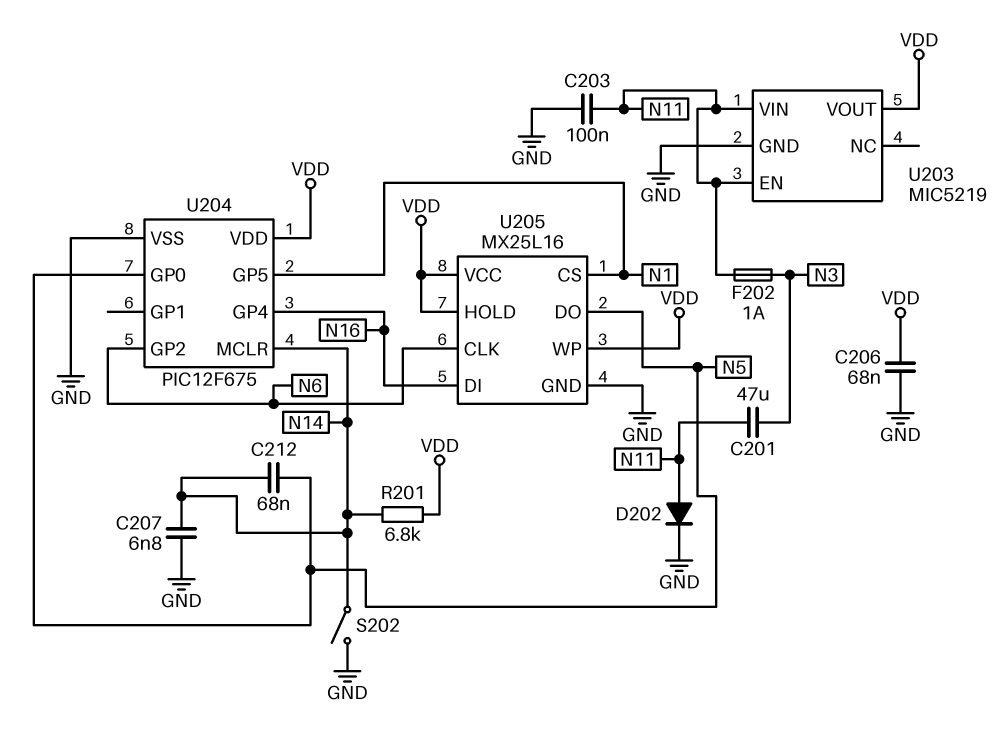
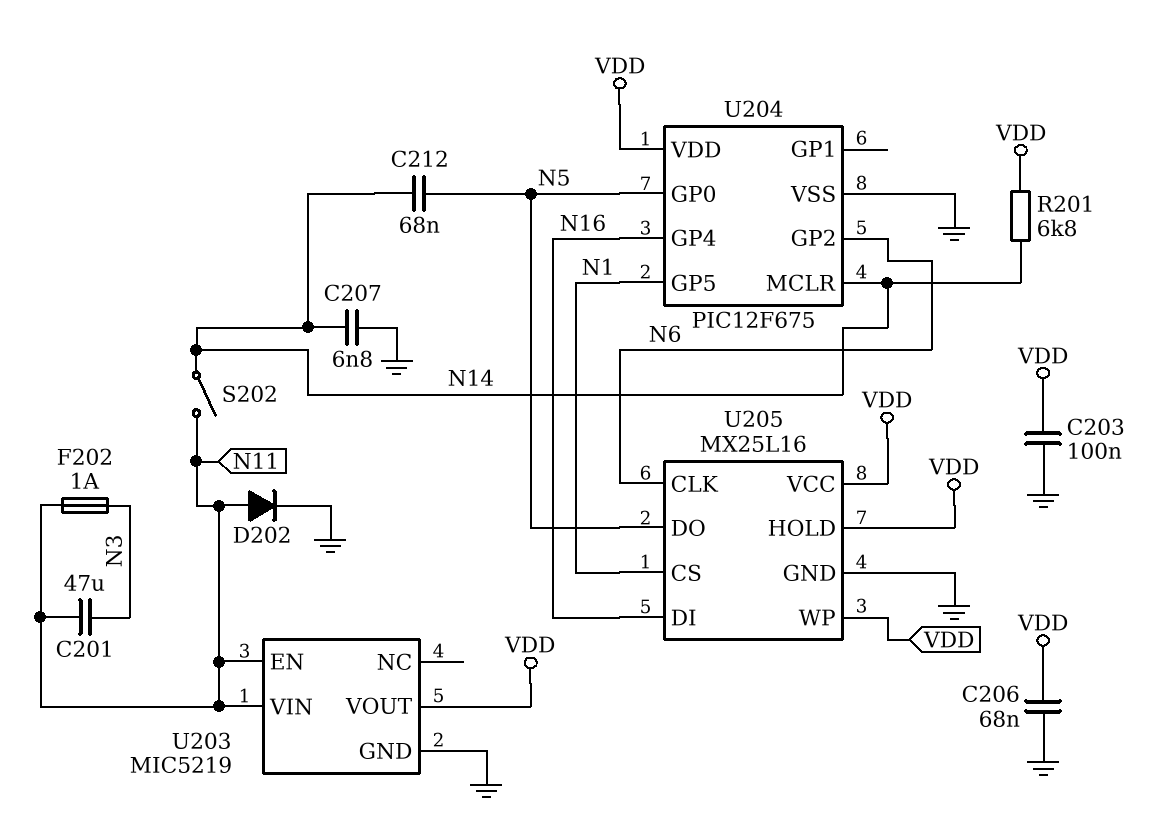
C203: 100nF (GND, N11) -> 100nF (GND, VDD)
S202: switch (GND, N14) -> switch (N11, N14)

